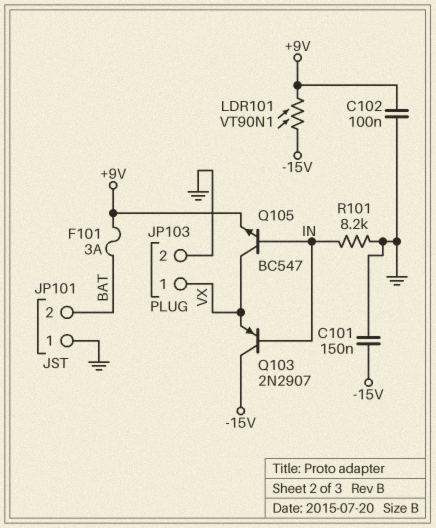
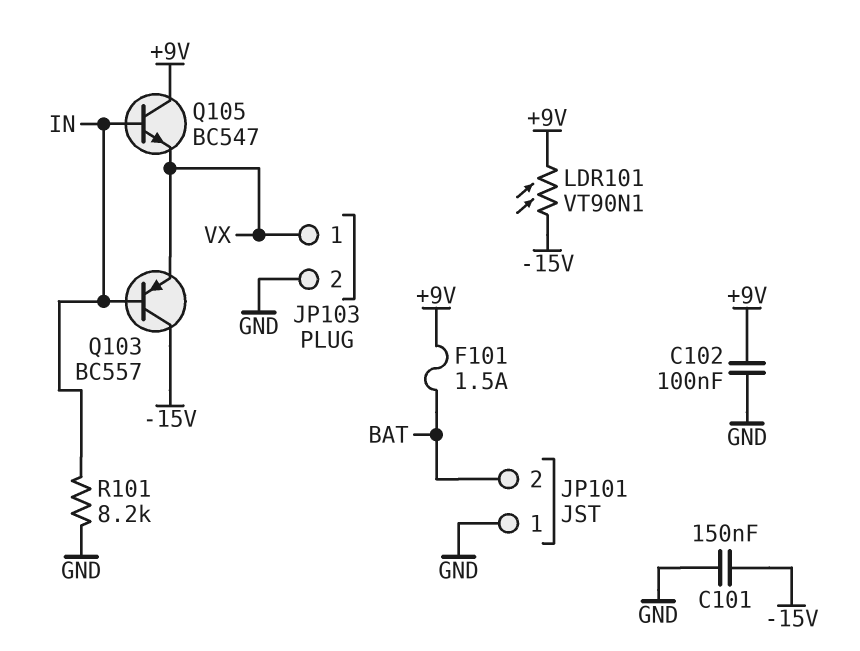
F101: 3A (+9V, BAT) -> 1.5A (+9V, BAT)
Q103: PNP 2N2907 (B IN, C -15V, E VX) -> PNP BC557 (B IN, C -15V, E VX)
Q105: NPN BC547 (B IN, C VX, E +9V) -> NPN BC547 (B IN, C +9V, E VX)

